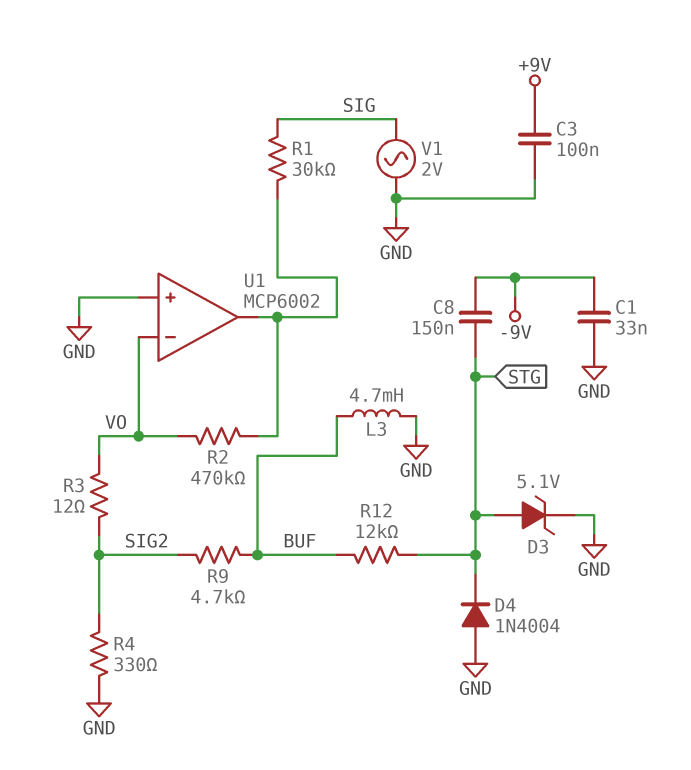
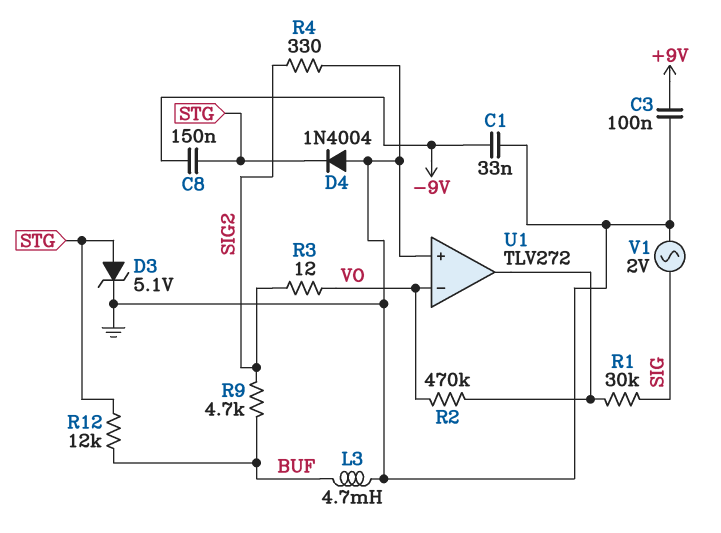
U1: MCP6002 -> TLV272

